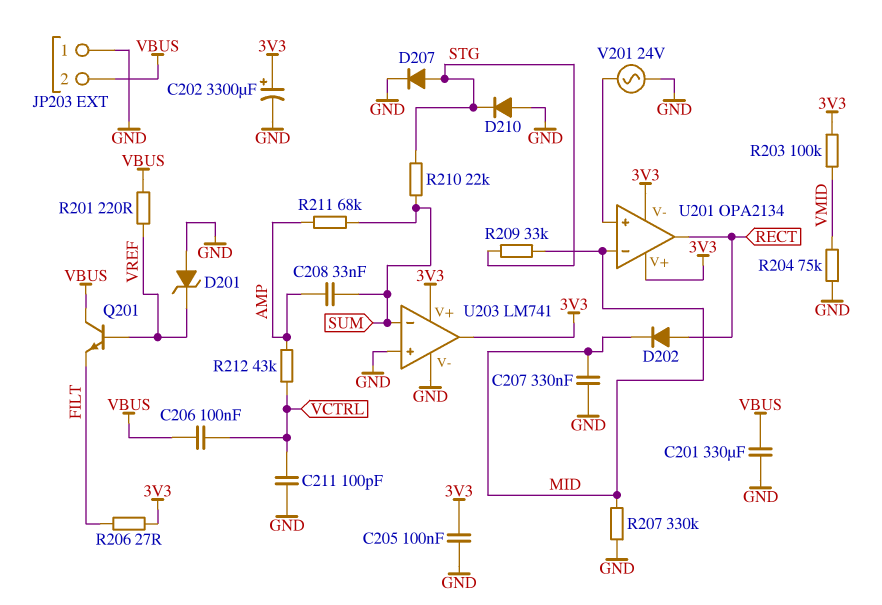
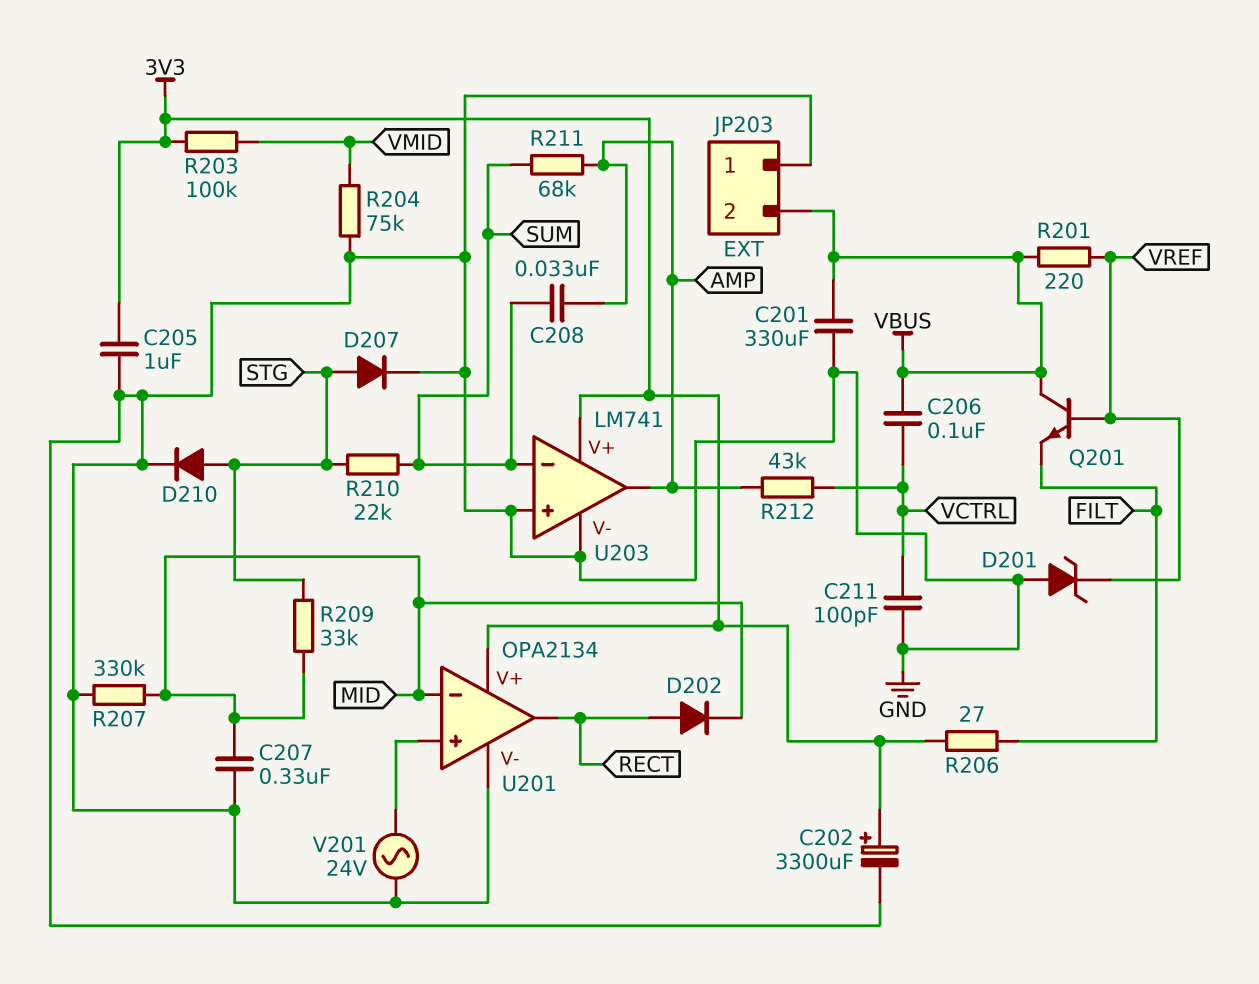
C205: 100nF (3V3, GND) -> 1uF (3V3, GND)
D210: diode (A GND, K STG) -> diode (A STG, K GND)
U201 pin V-: 3V3 -> GND
U203 pin out: 3V3 -> AMP

